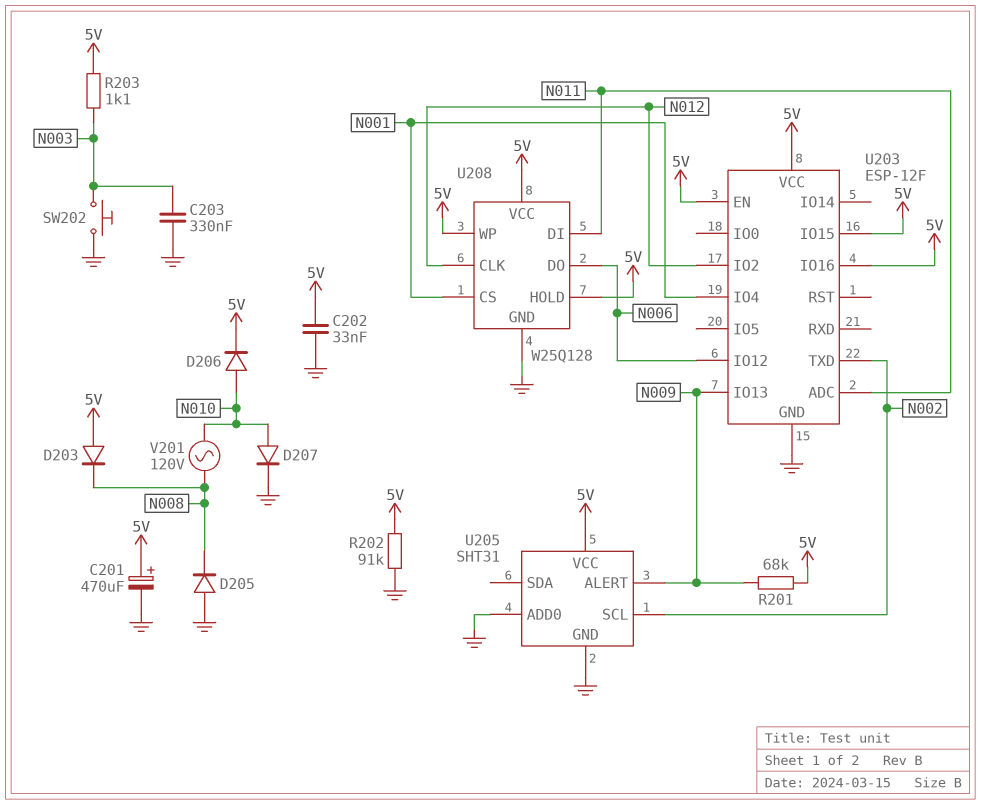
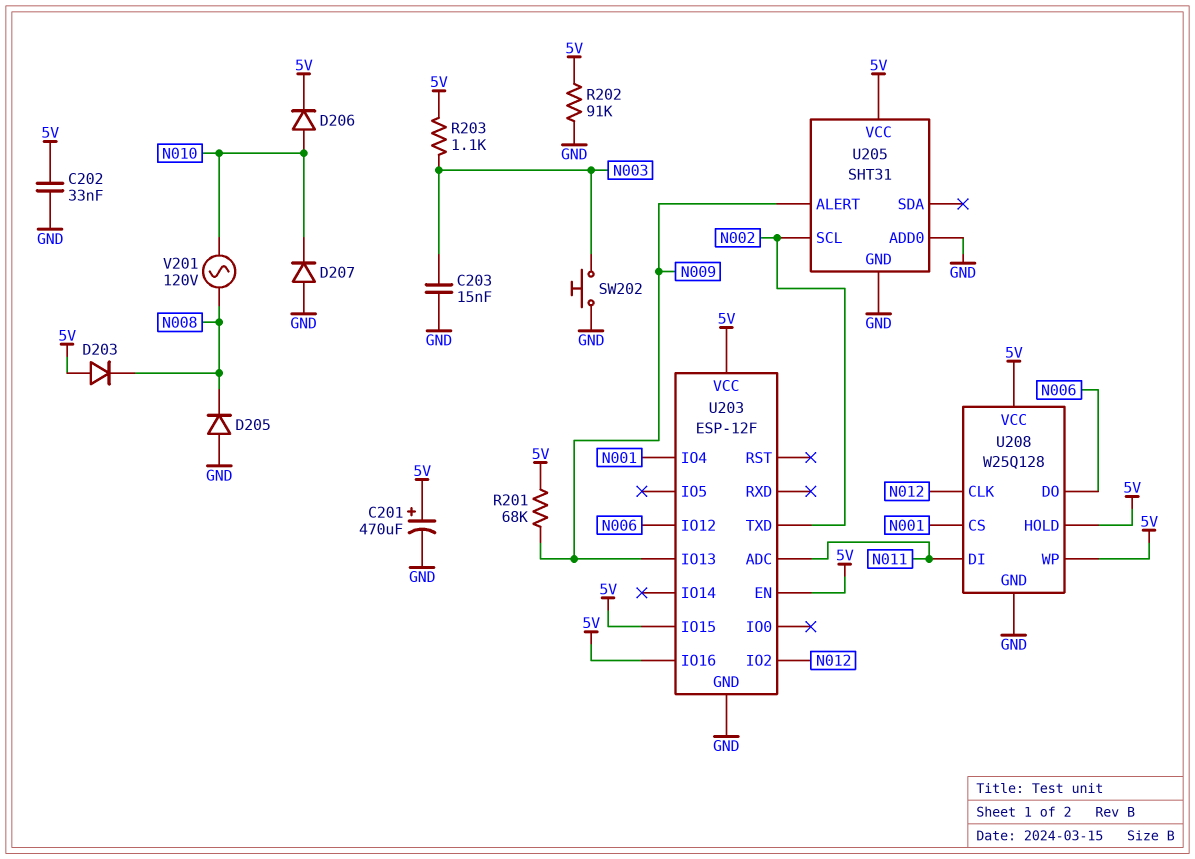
C203: 330nF (GND, N003) -> 15nF (GND, N003)
D207: diode (A N010, K GND) -> diode (A GND, K N010)

